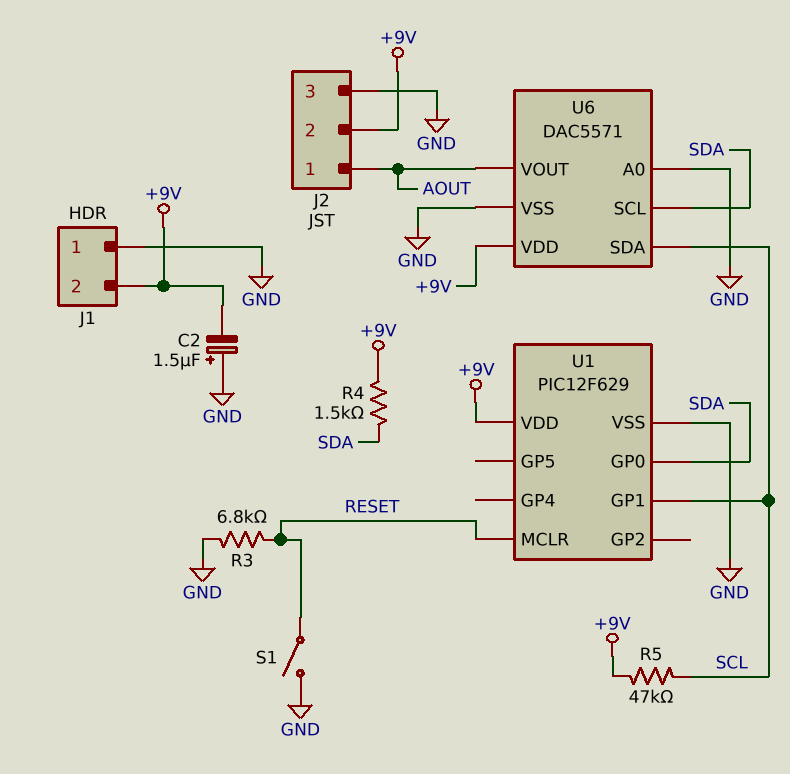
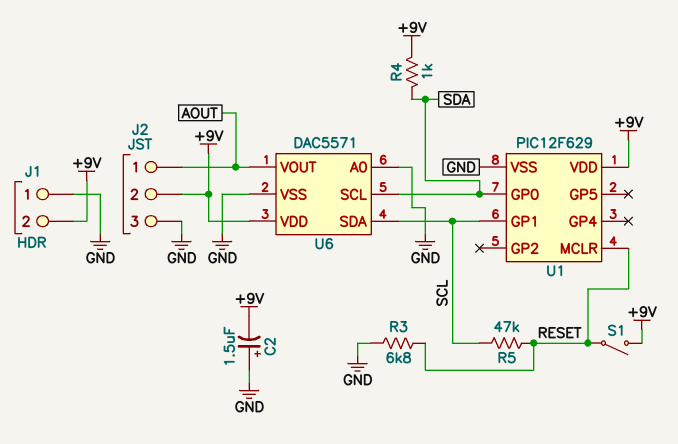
R4: 1.5k (+9V, SDA) -> 1k (+9V, SDA)
R5: 47k (+9V, SCL) -> 47k (RESET, SCL)
S1: switch (GND, RESET) -> switch (+9V, RESET)

